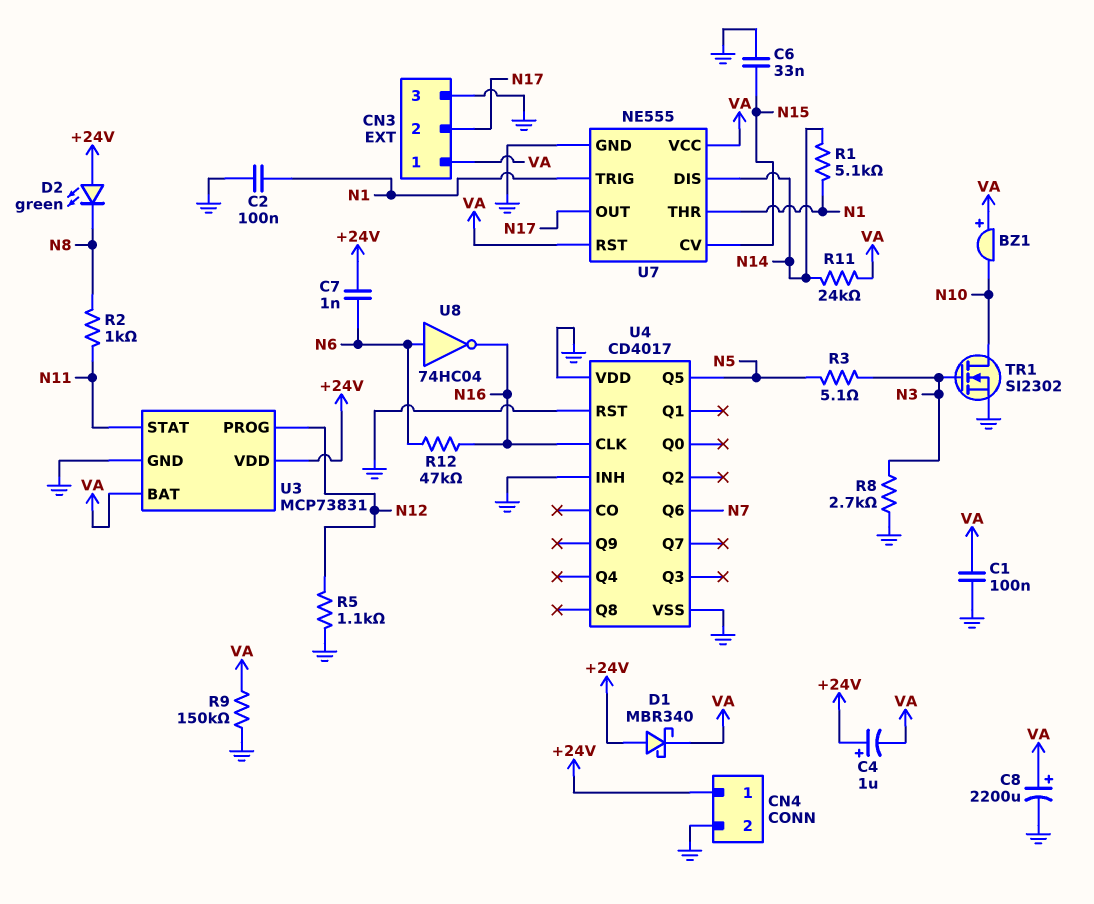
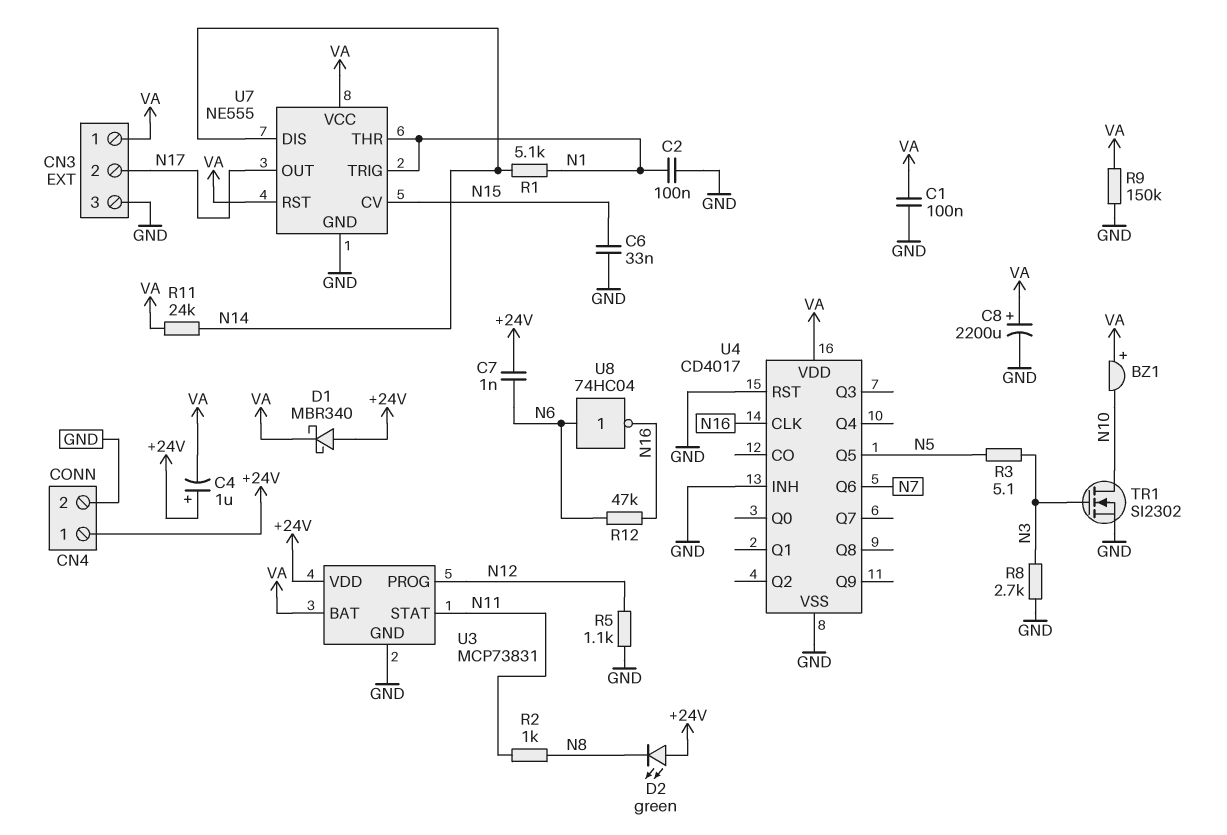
U4 pin VDD: GND -> VA

